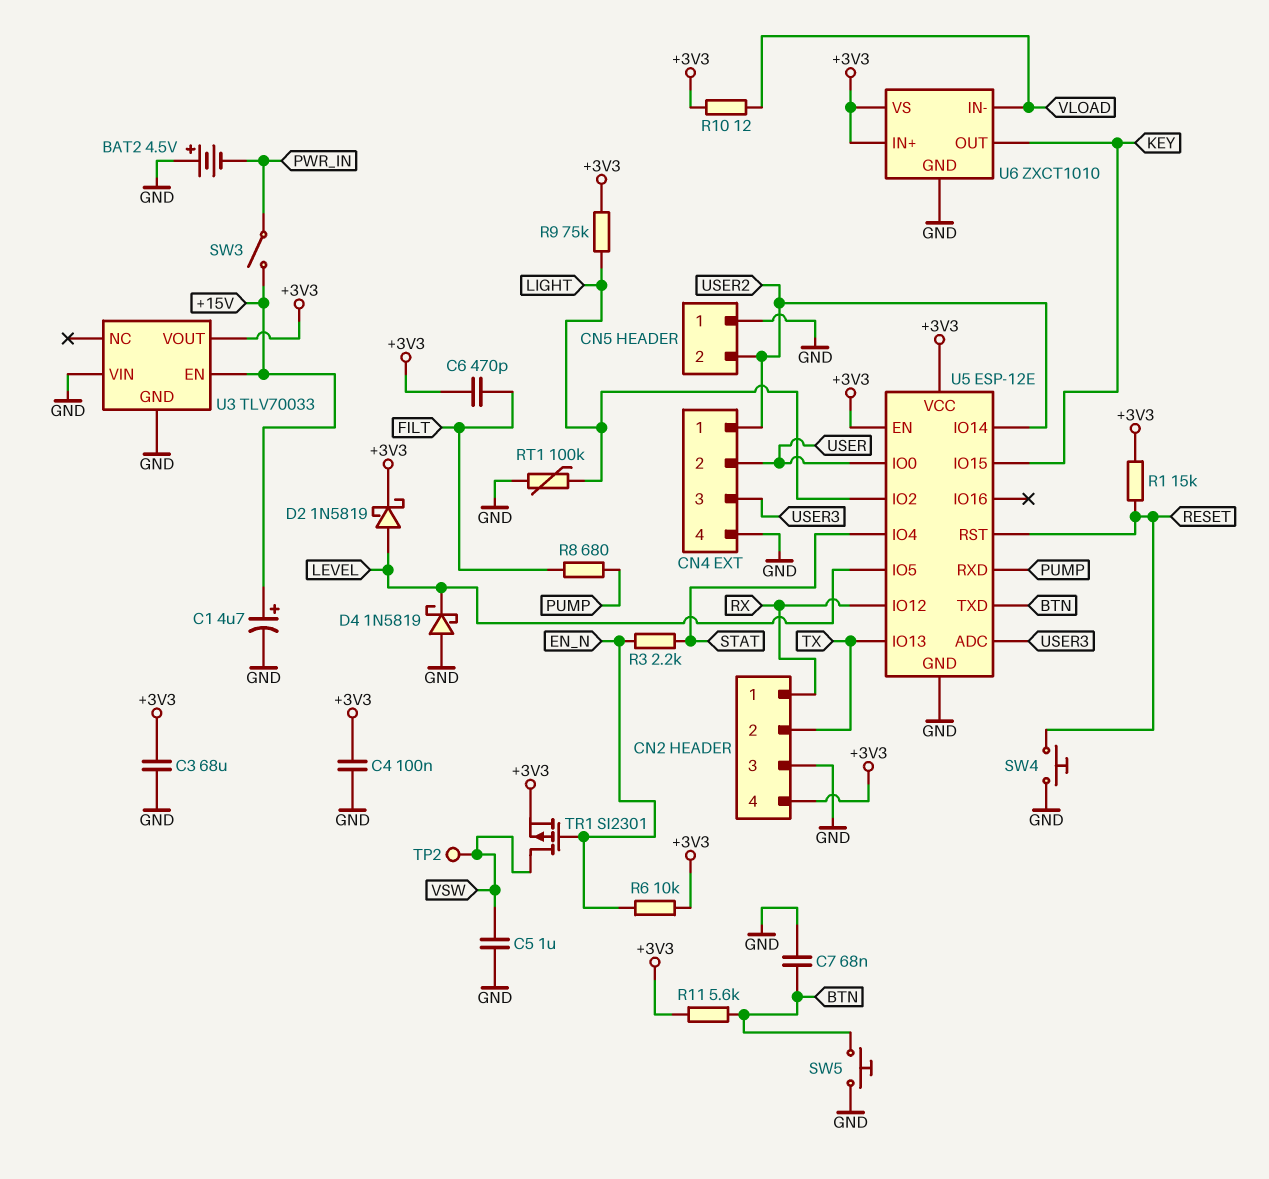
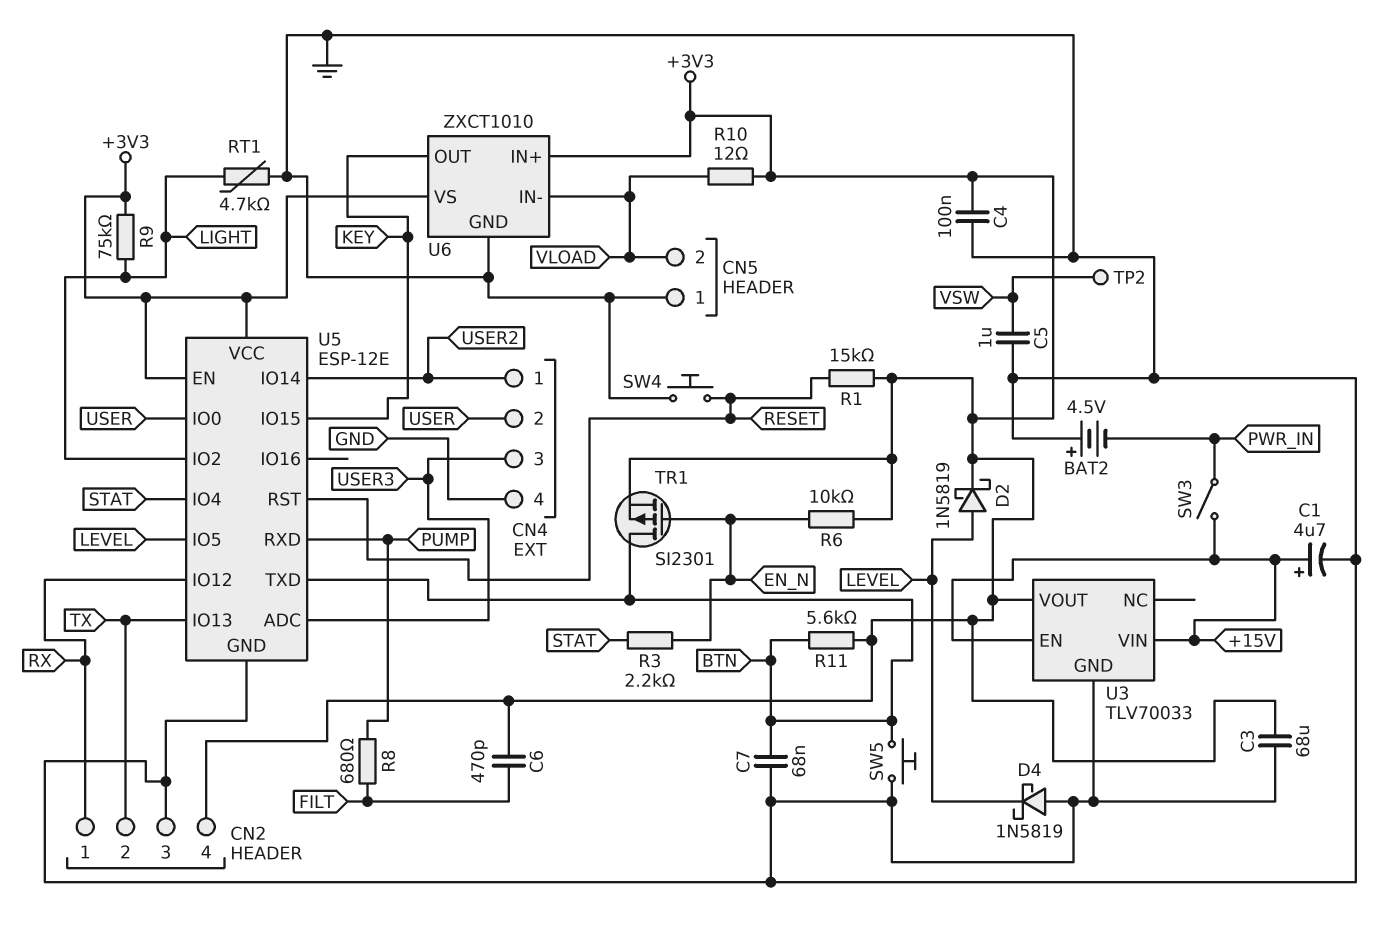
CN5 pin 2: USER2 -> VLOAD
RT1: 100k (GND, LIGHT) -> 4.7k (GND, LIGHT)
TR1: PMOS SI2301 (G EN_N, D VSW, S +3V3) -> PMOS SI2301 (G EN_N, D BTN, S +3V3)
U3 pin VIN: GND -> +15V

